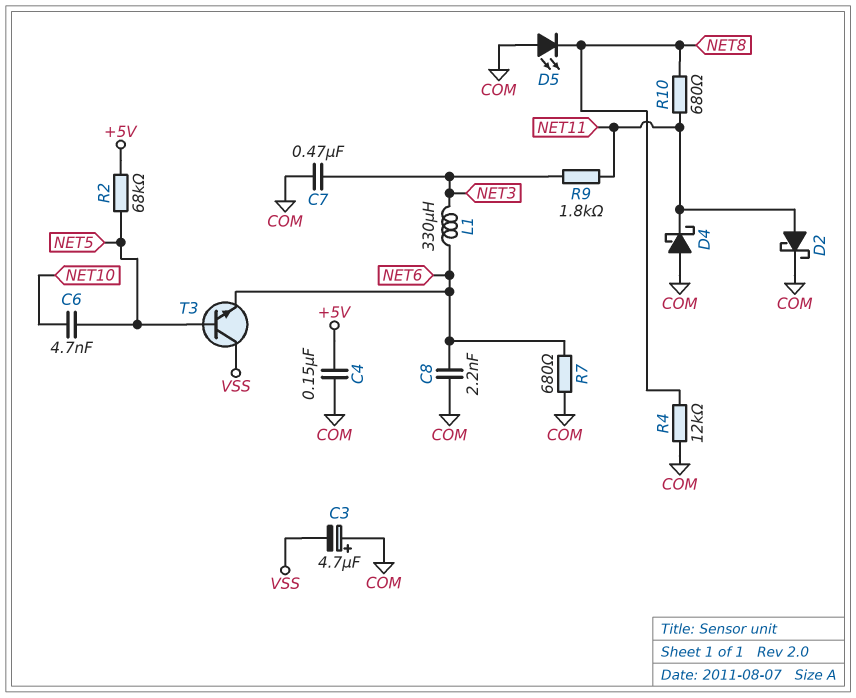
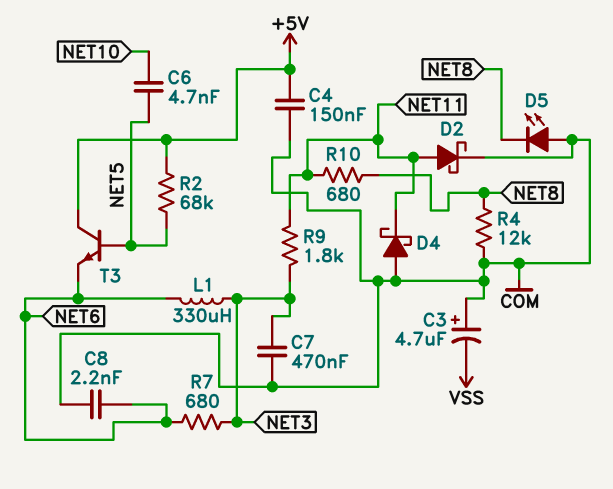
R7: 680 (COM, NET6) -> 680 (NET3, NET6)
T3: NPN (B NET5, C VSS, E NET6) -> NPN (B NET5, C +5V, E NET6)

